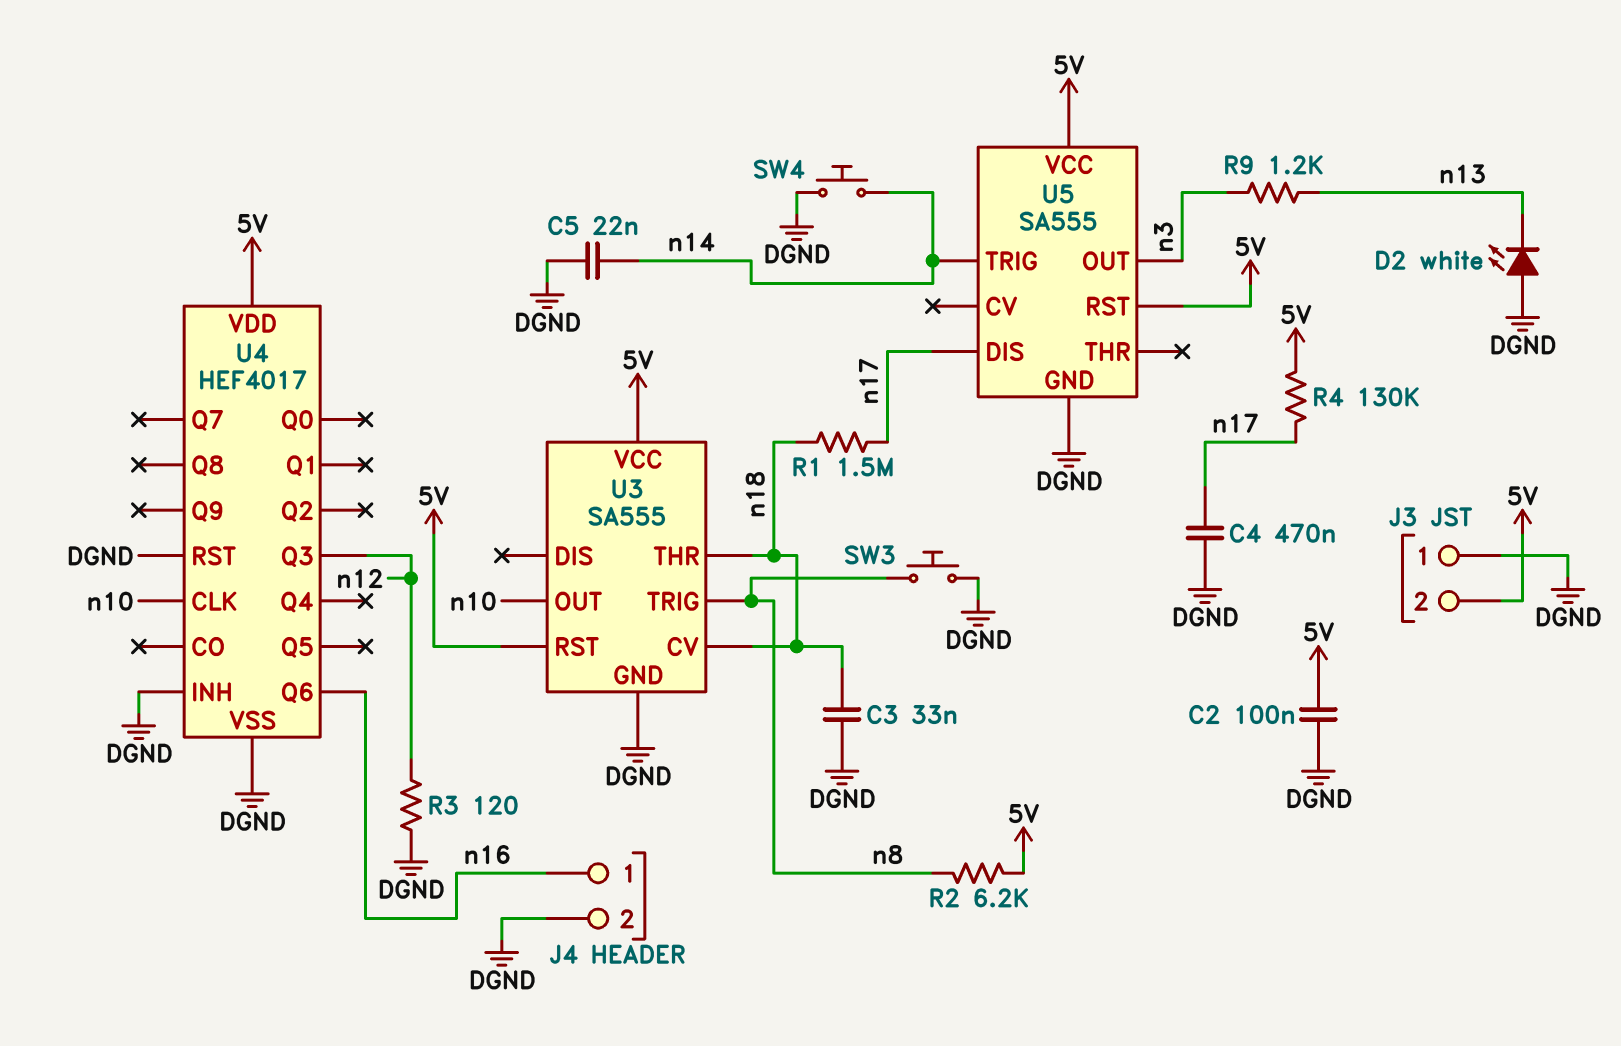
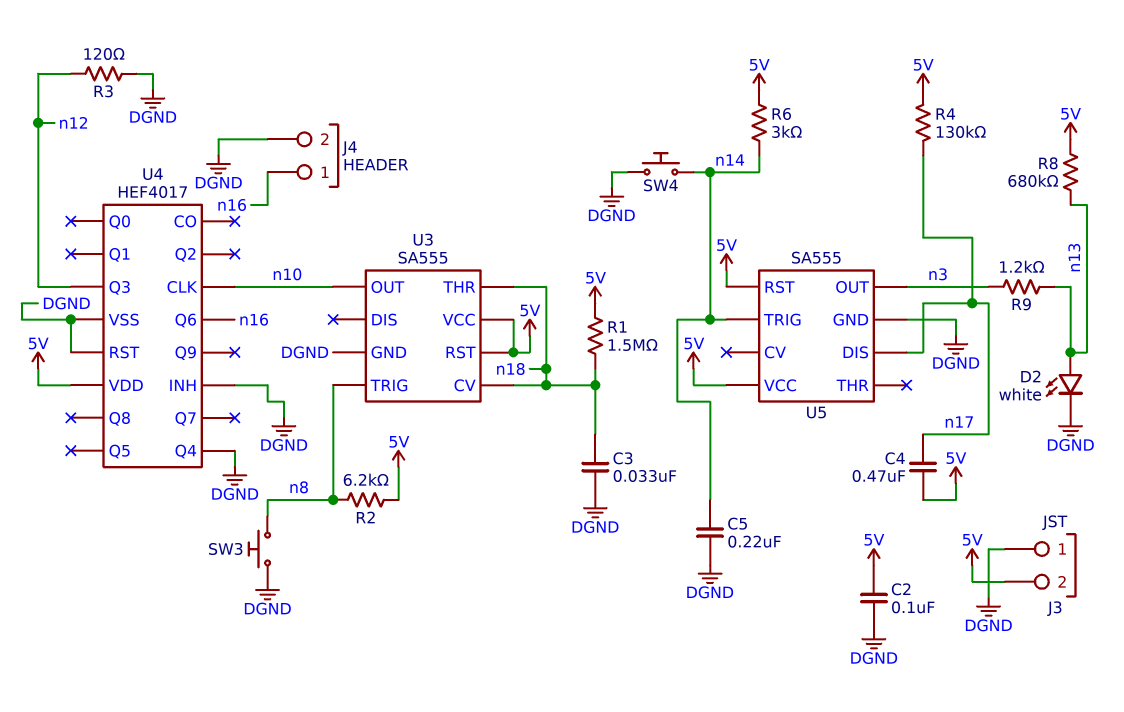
C4: 470nF (DGND, n17) -> 470nF (5V, n17)
C5: 22nF (DGND, n14) -> 220nF (DGND, n14)
D2: LED white (A DGND, K n13) -> LED white (A n13, K DGND)
R1: 1.5M (n17, n18) -> 1.5M (5V, n18)
R6: none -> 3k (5V, n14)
R8: none -> 680k (5V, n13)
U4 pin Q4: none -> DGND

